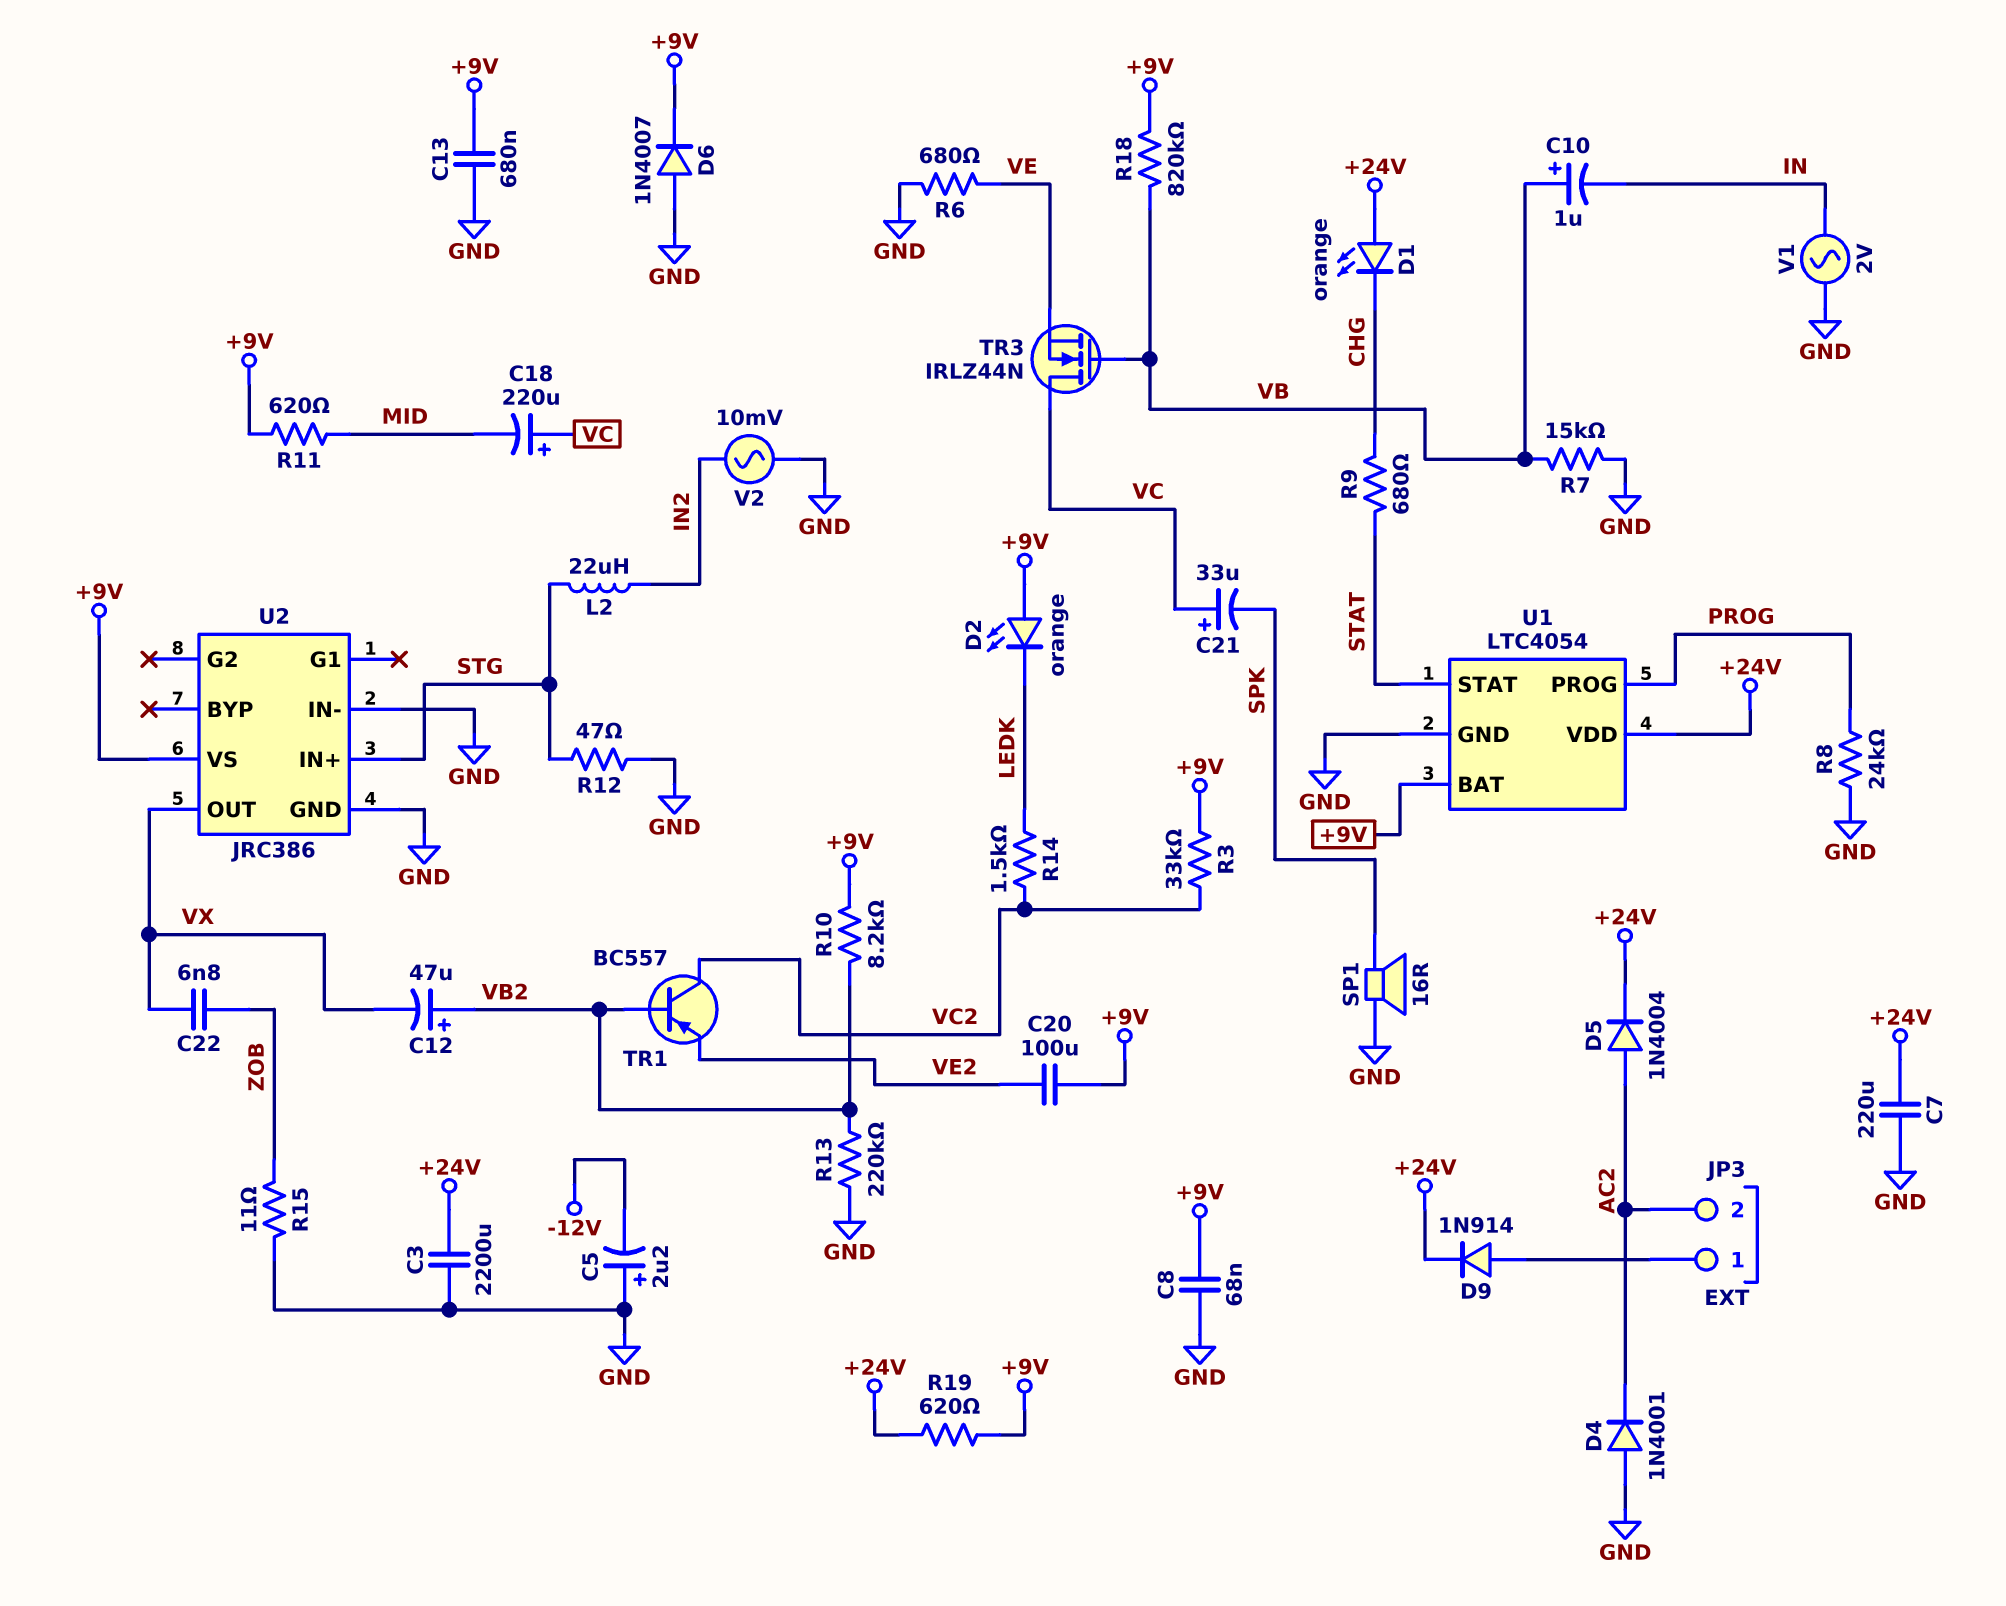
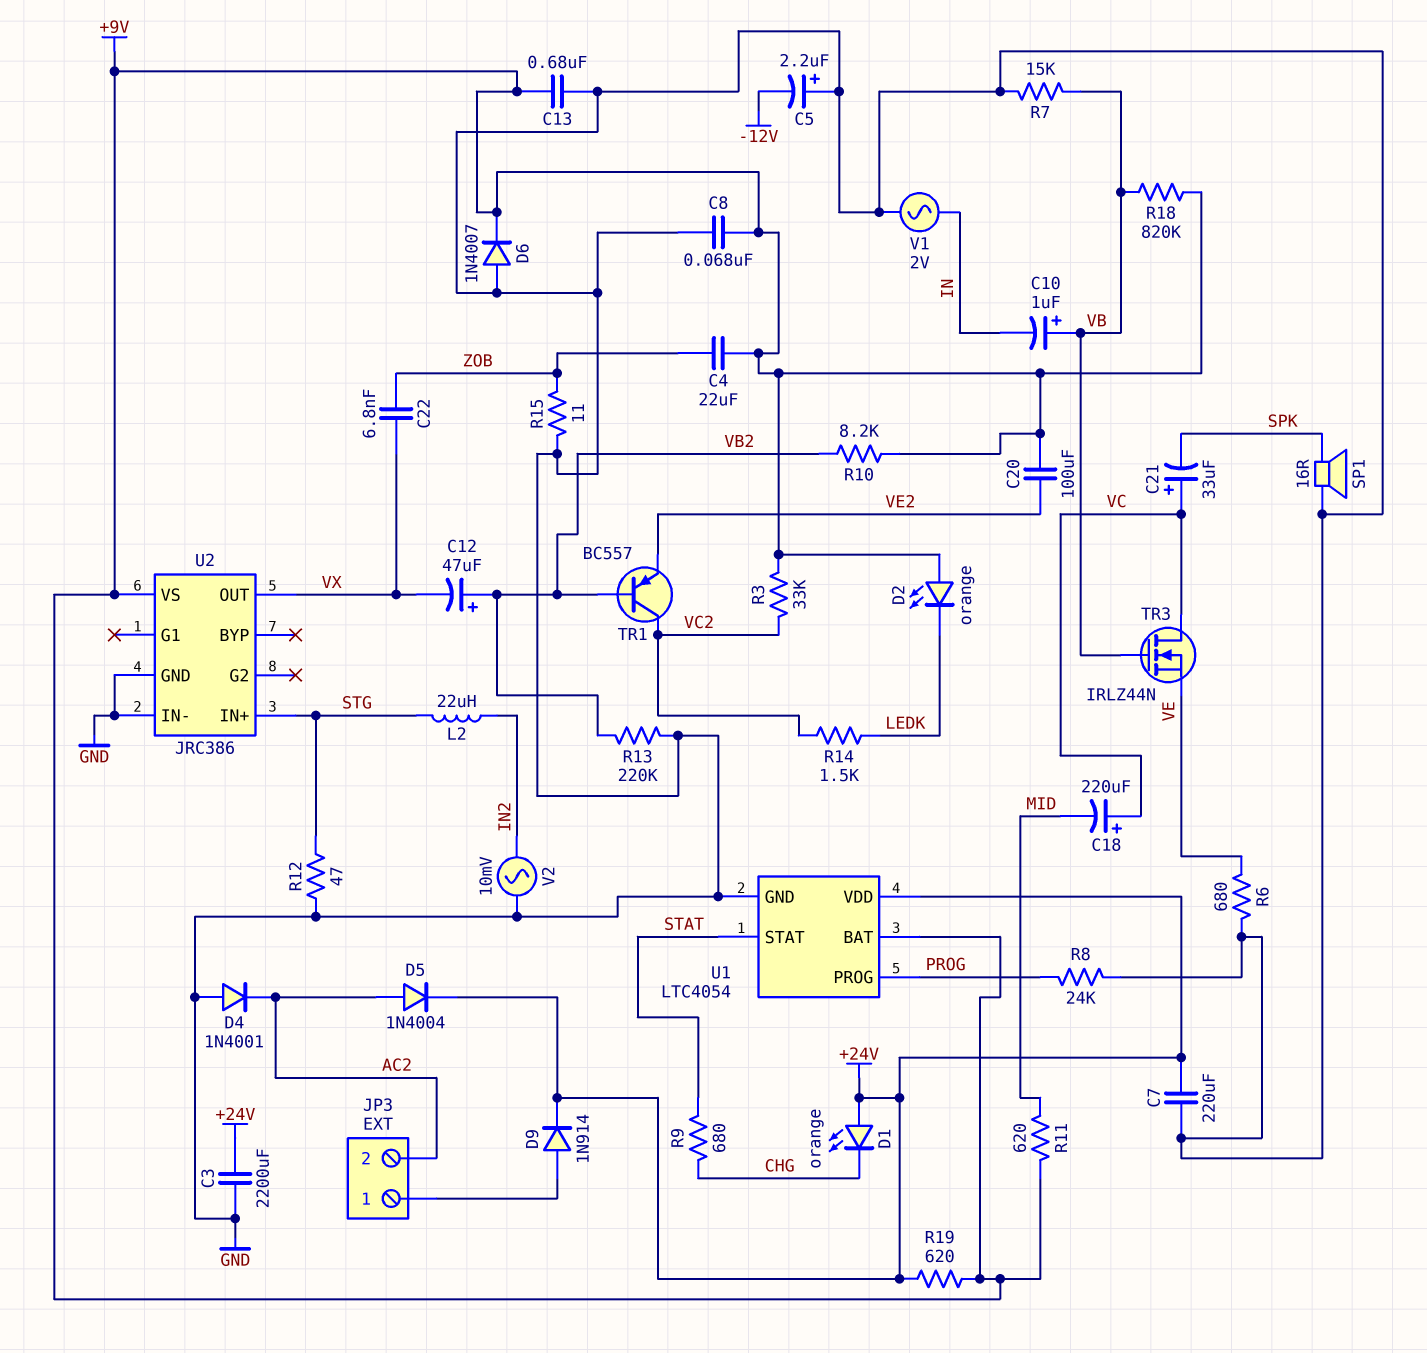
C4: none -> 22uF (+9V, ZOB)

